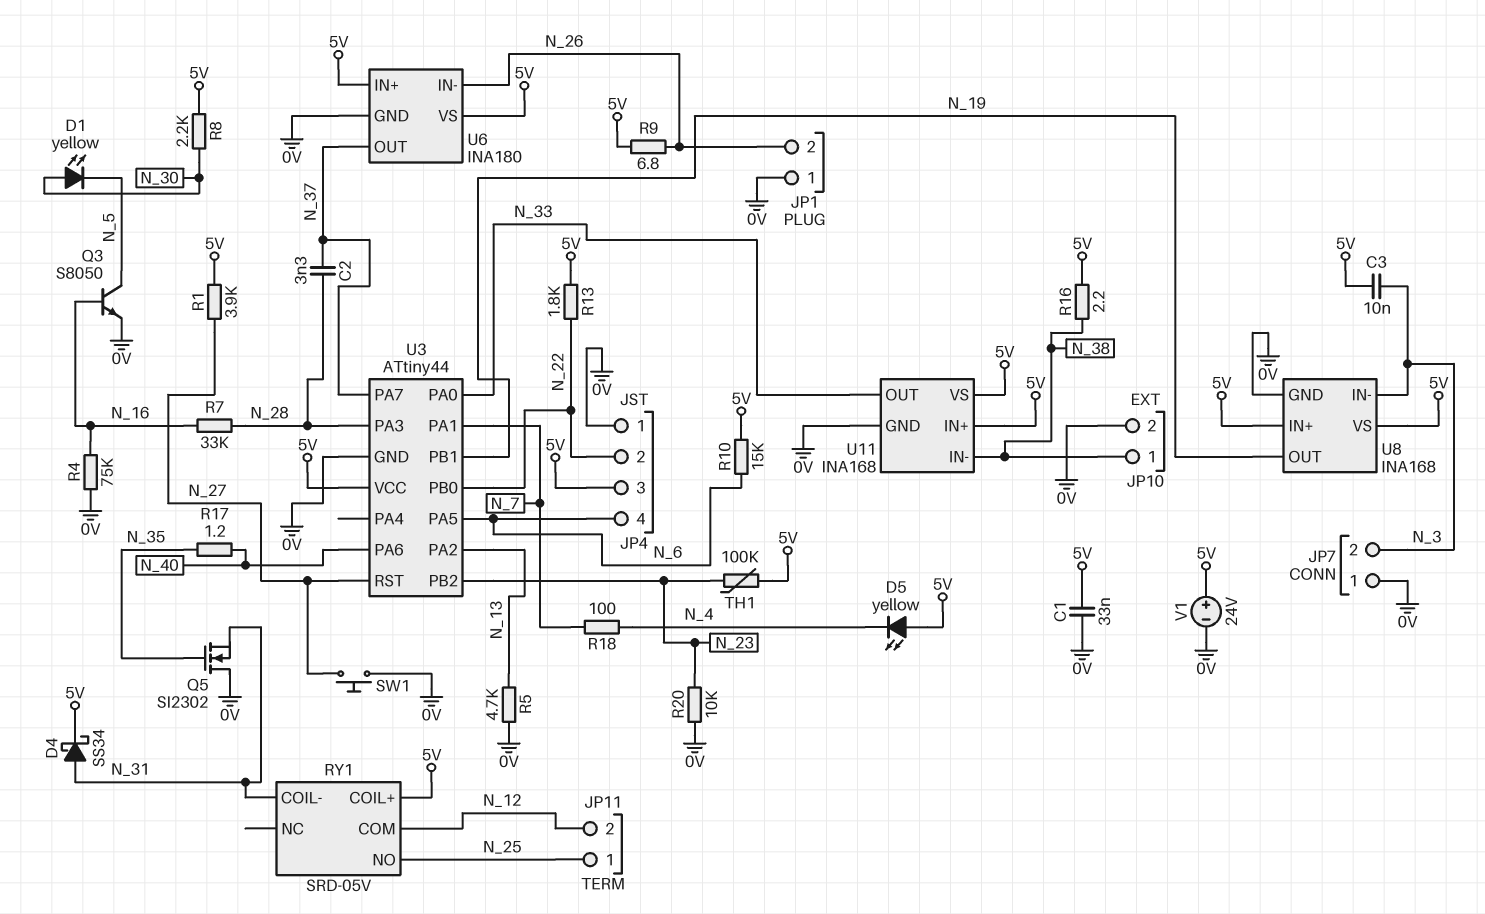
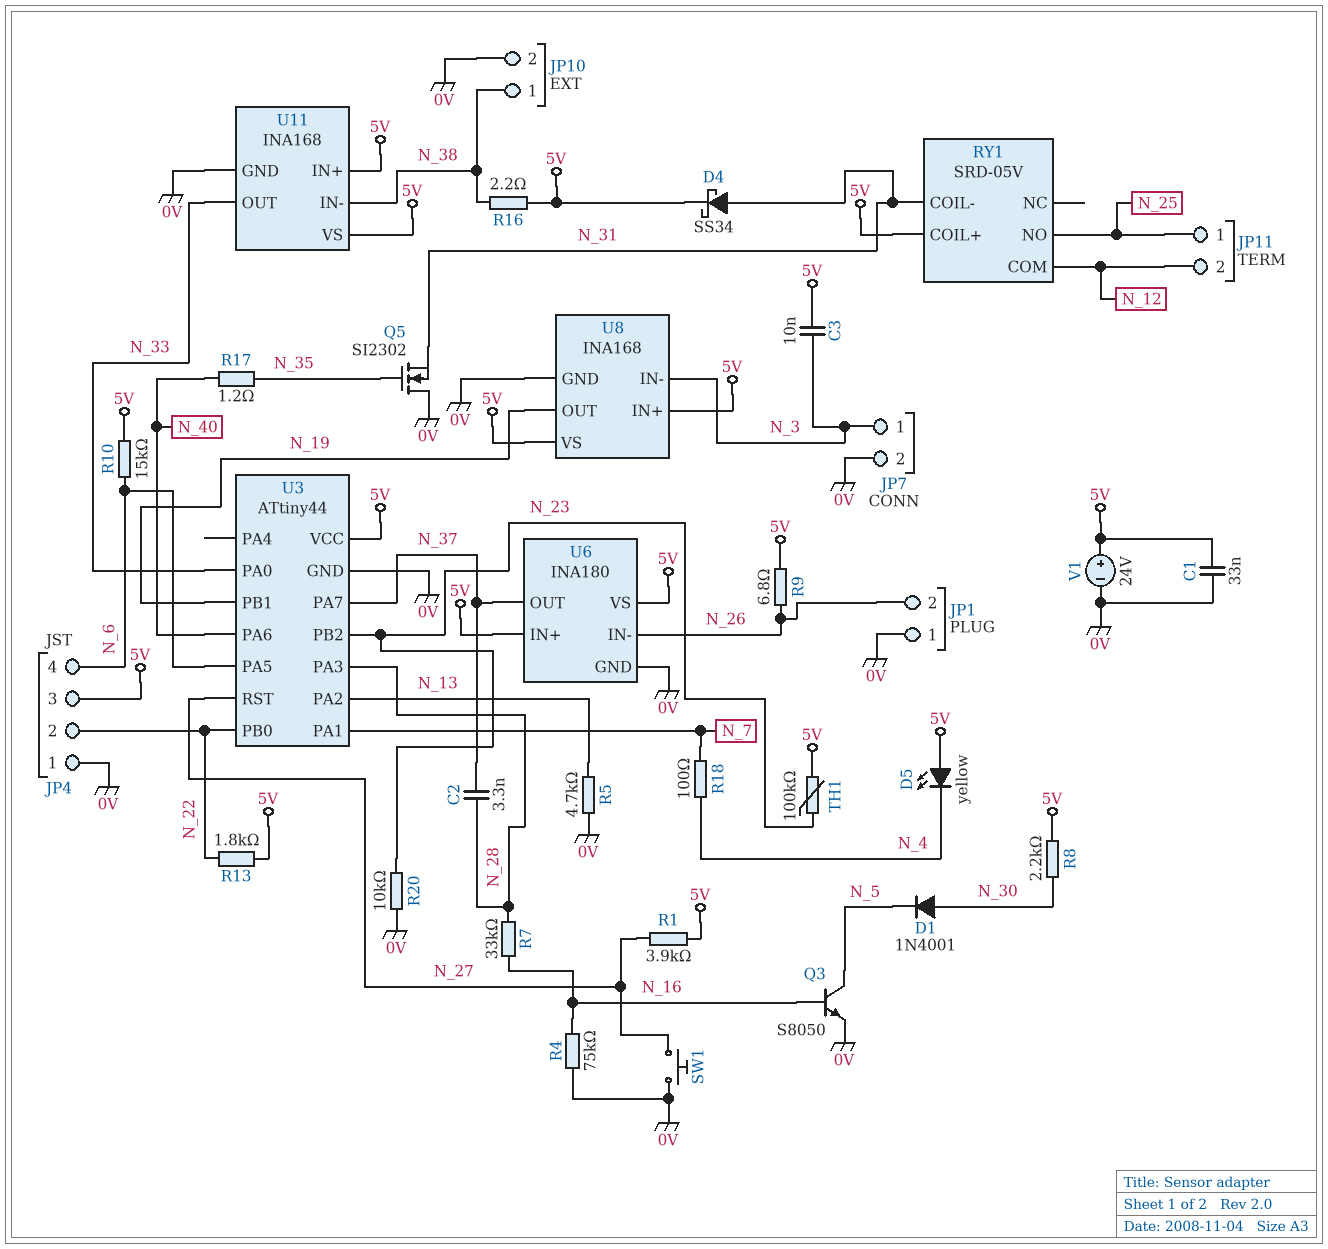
D1: LED yellow (A N_30, K N_5) -> diode 1N4001 (A N_30, K N_5)
JP7 pin 1: 0V -> N_3
JP7 pin 2: N_3 -> 0V

